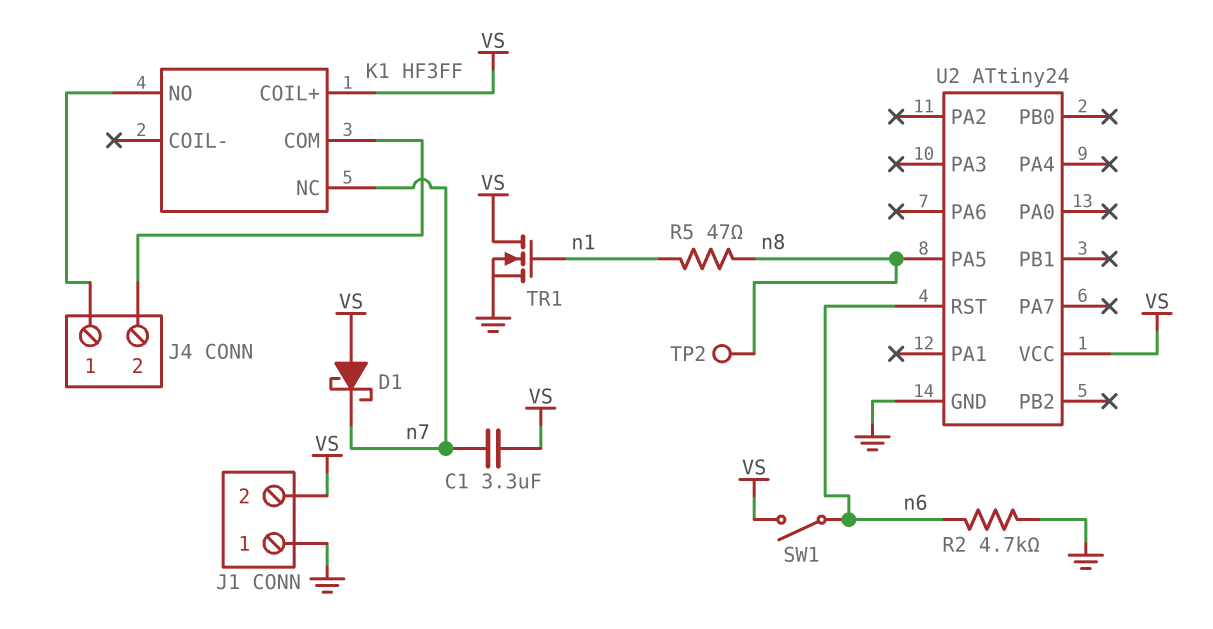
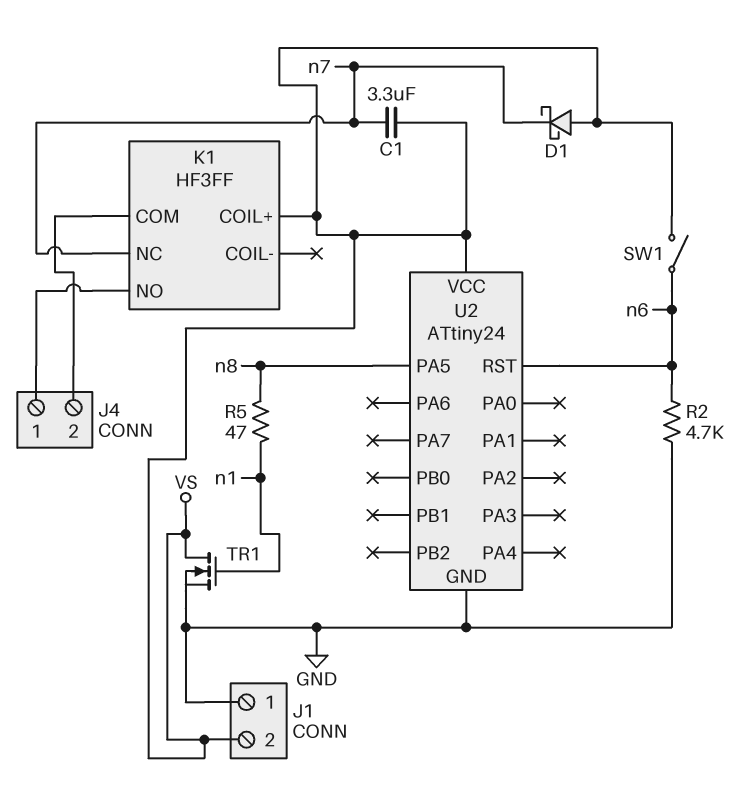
TP2: test point (n8) -> none

